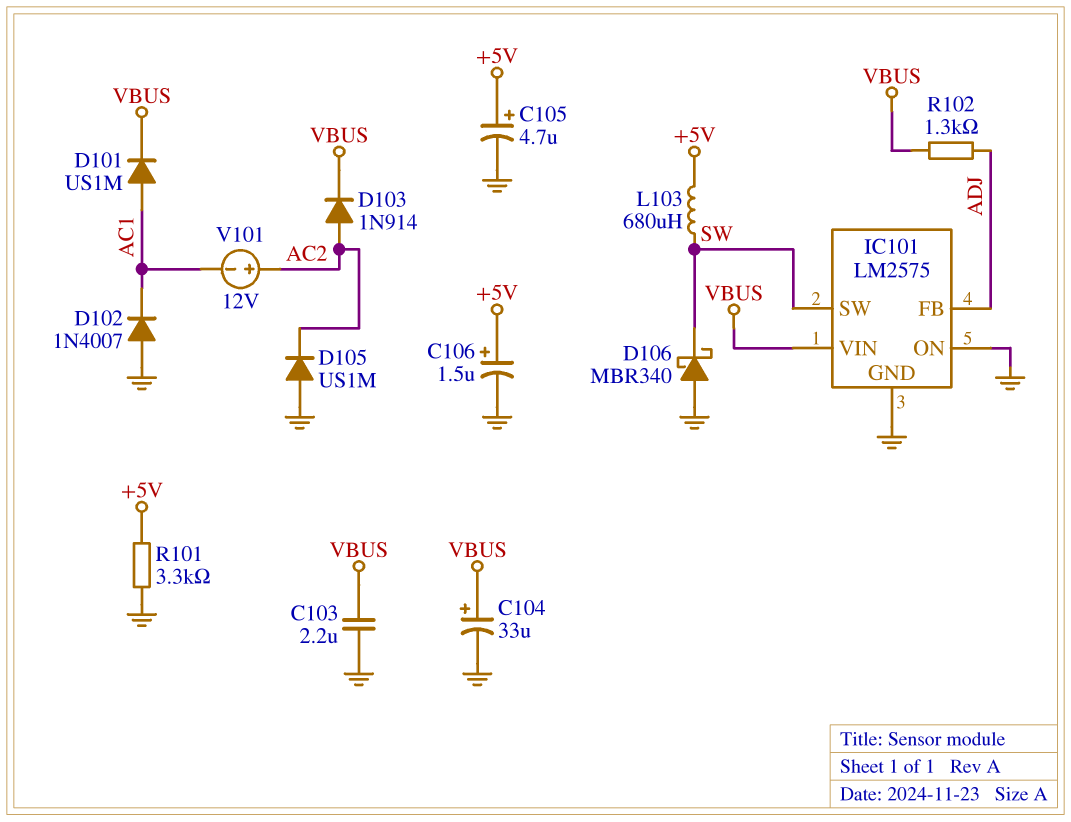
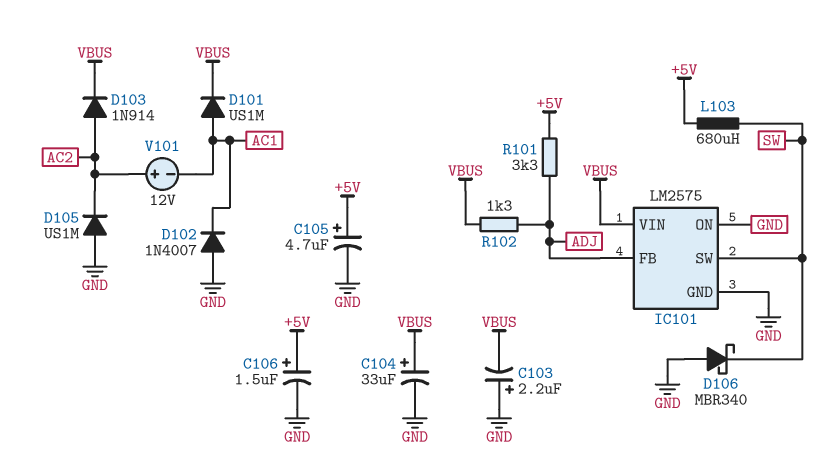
C103: 2.2uF (GND, VBUS) -> 2.2uF (plus GND, minus VBUS)
R101: 3.3k (+5V, GND) -> 3.3k (+5V, ADJ)

